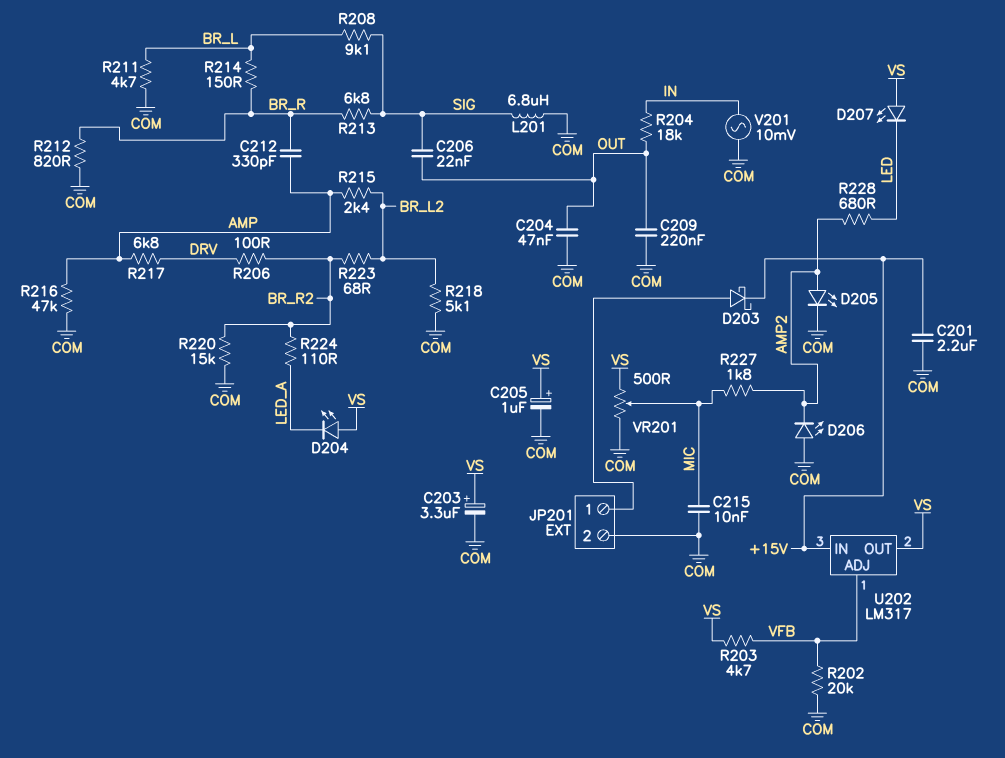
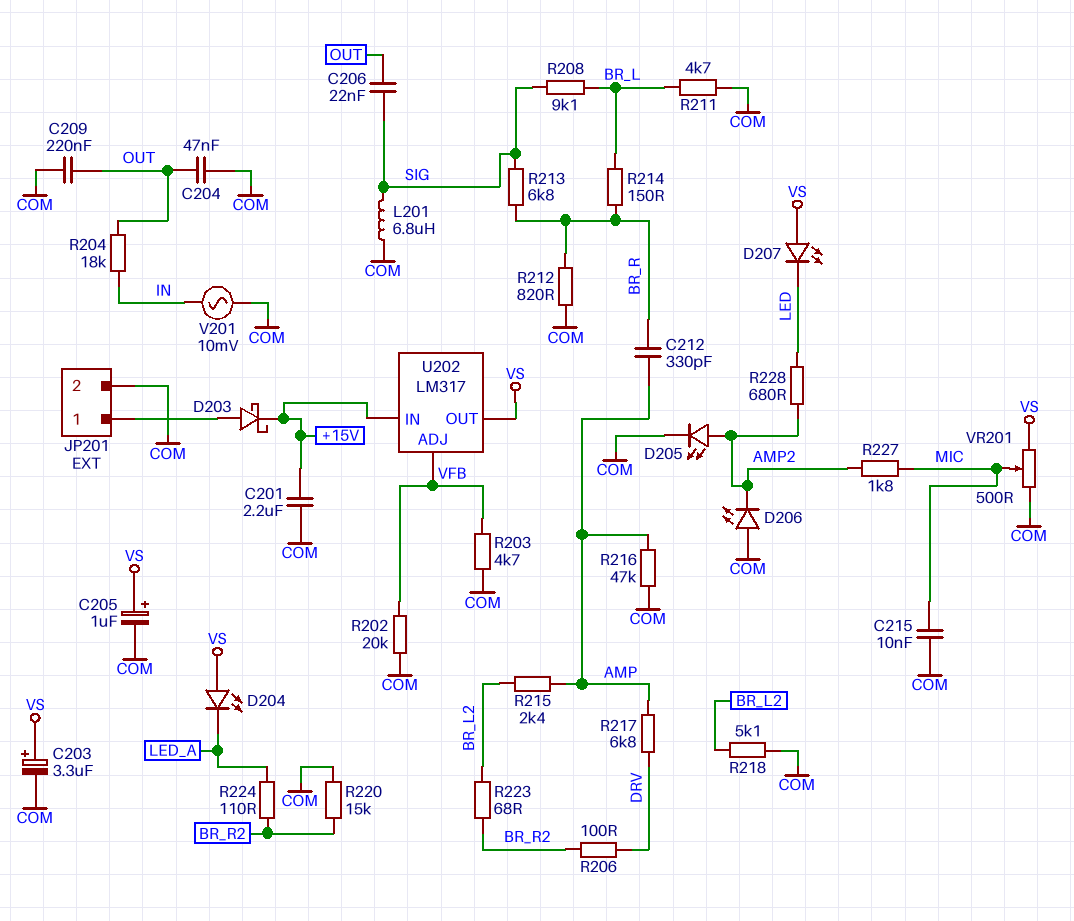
R203: 4.7k (VFB, VS) -> 4.7k (COM, VFB)

